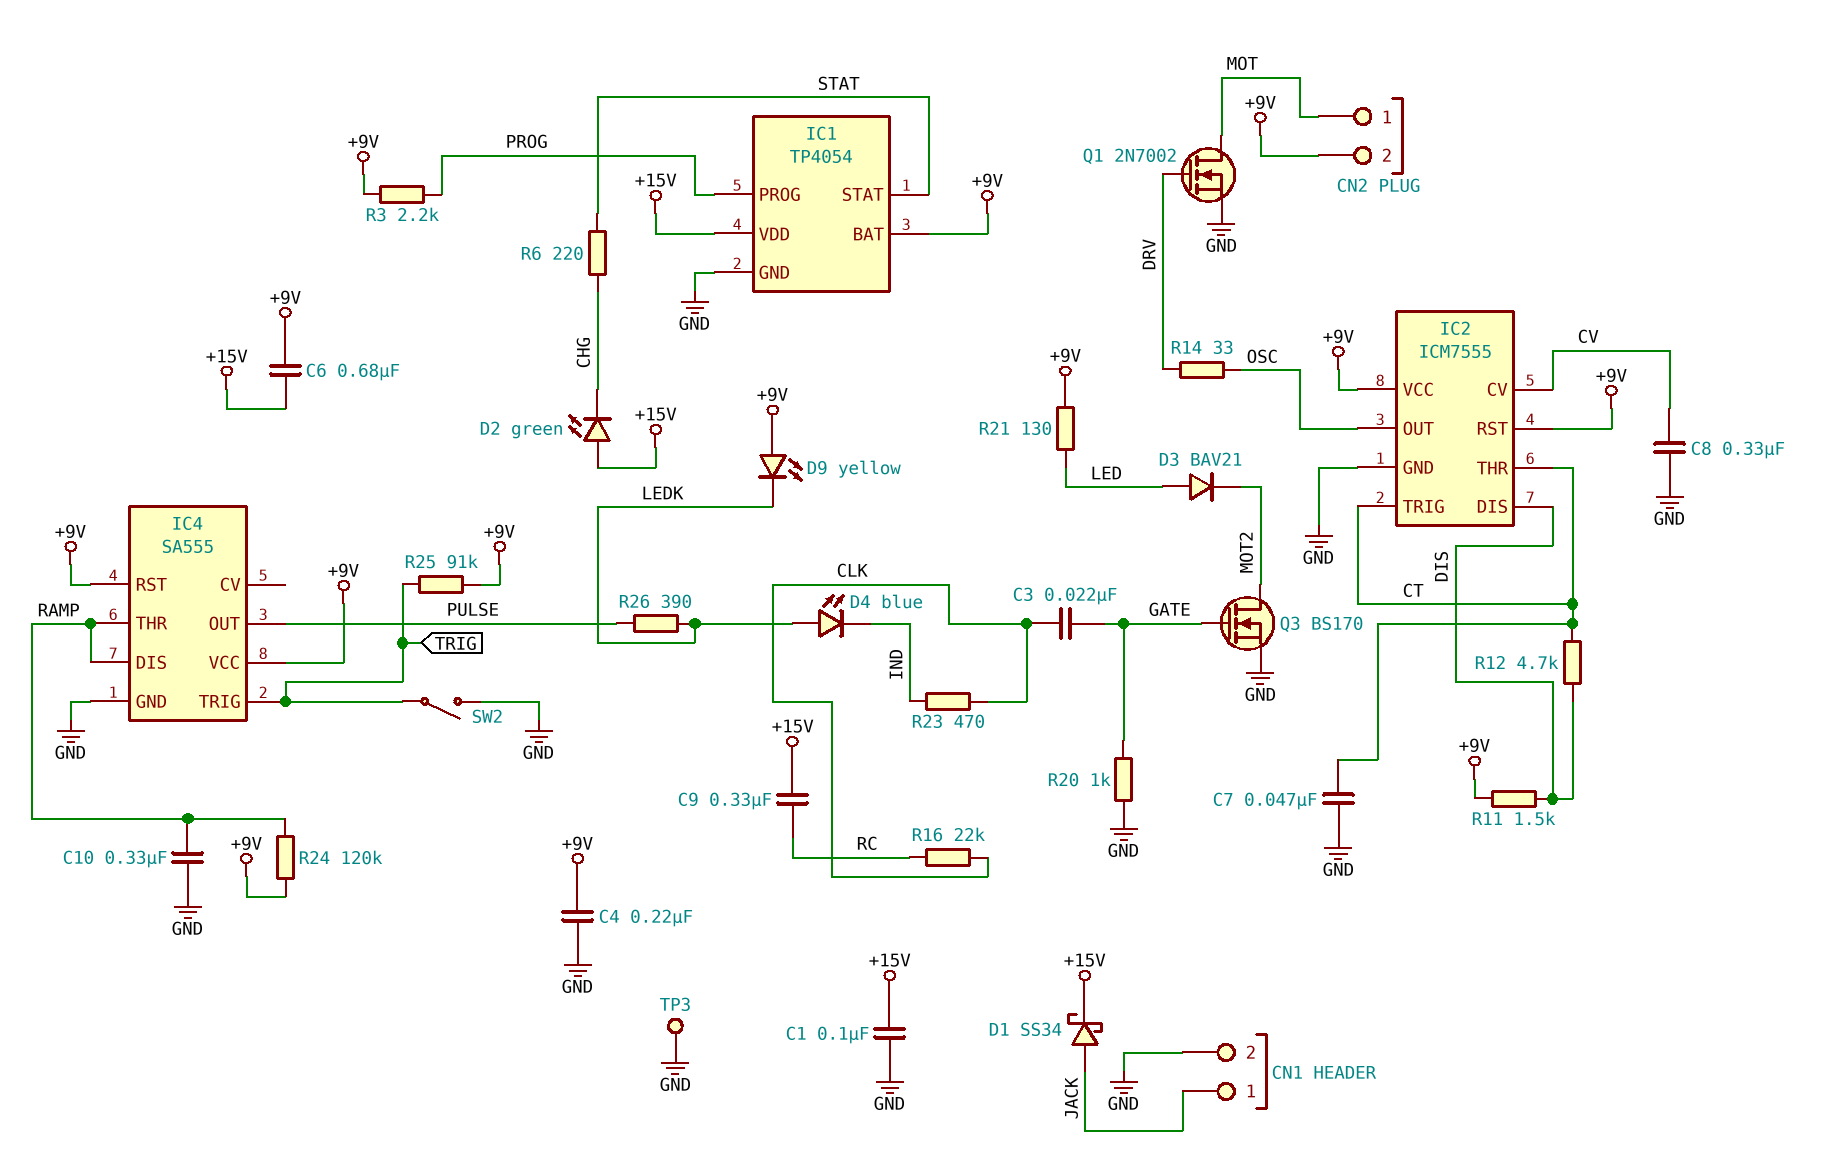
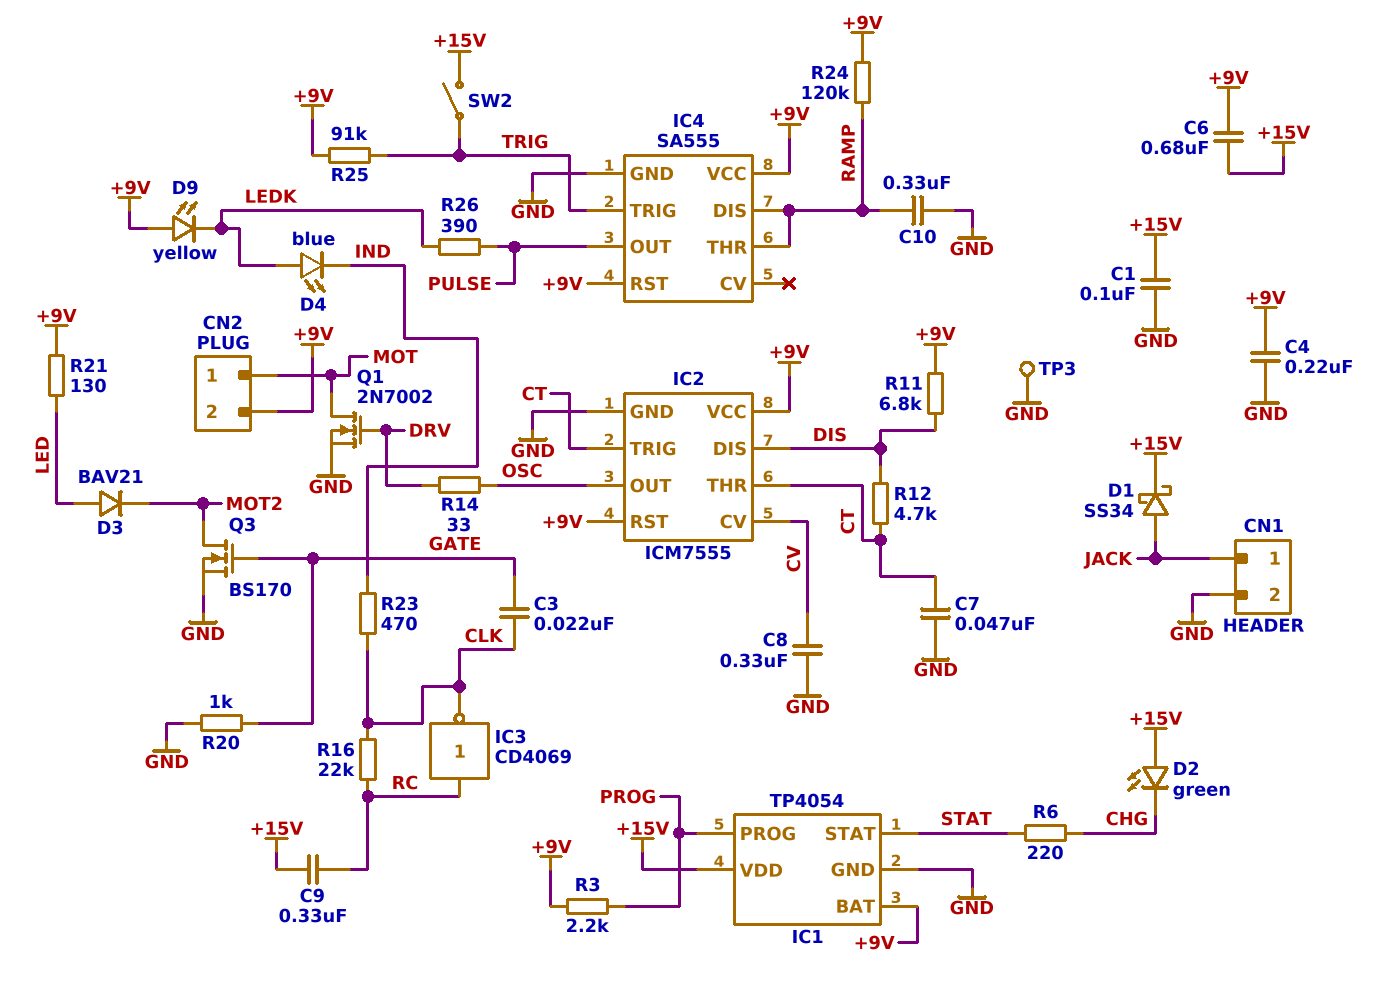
IC3: none -> NOT CD4069 (in RC, out CLK)
R11: 1.5k (+9V, DIS) -> 6.8k (+9V, DIS)
SW2: switch (GND, TRIG) -> switch (+15V, TRIG)

